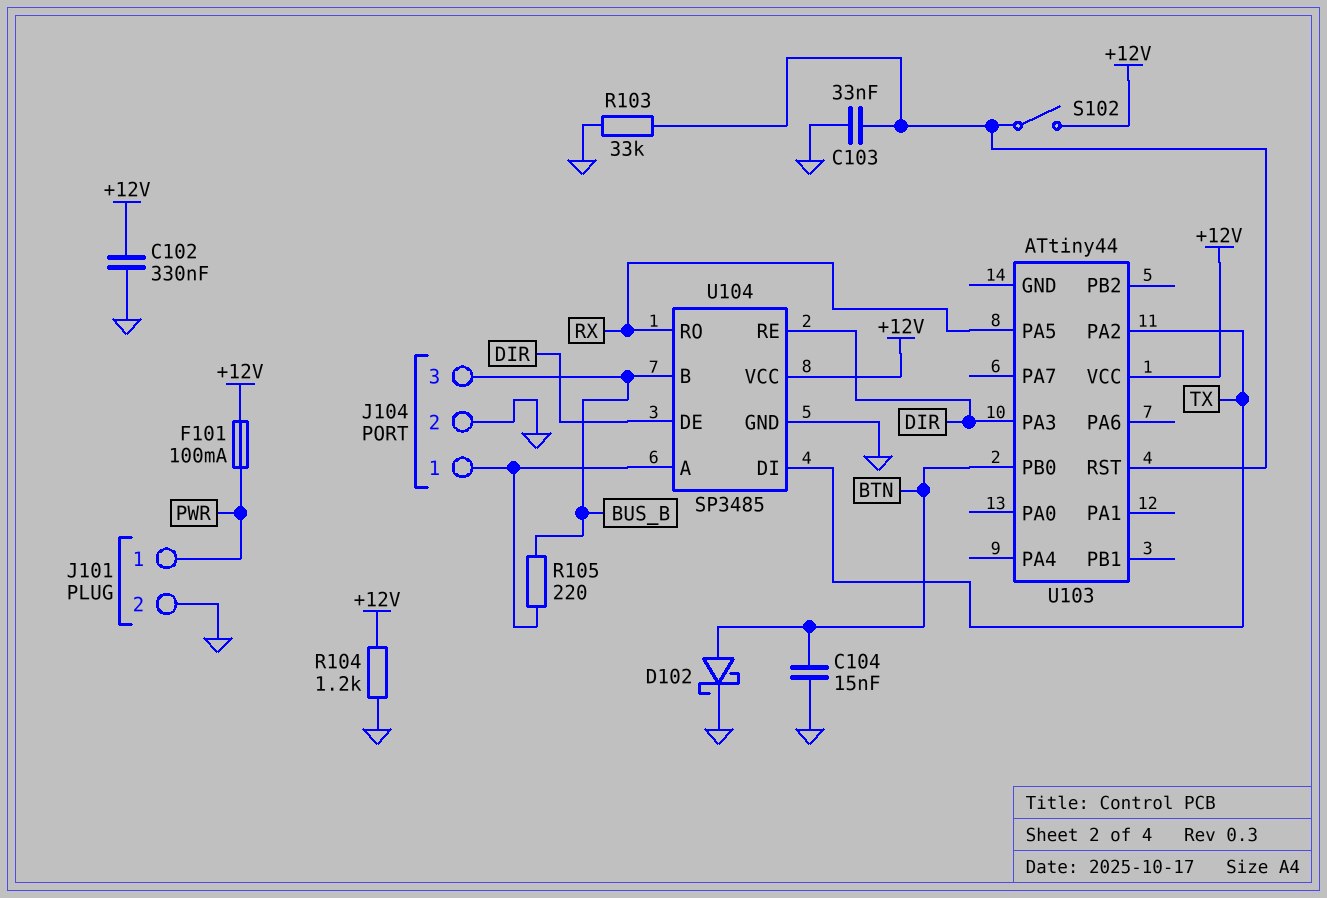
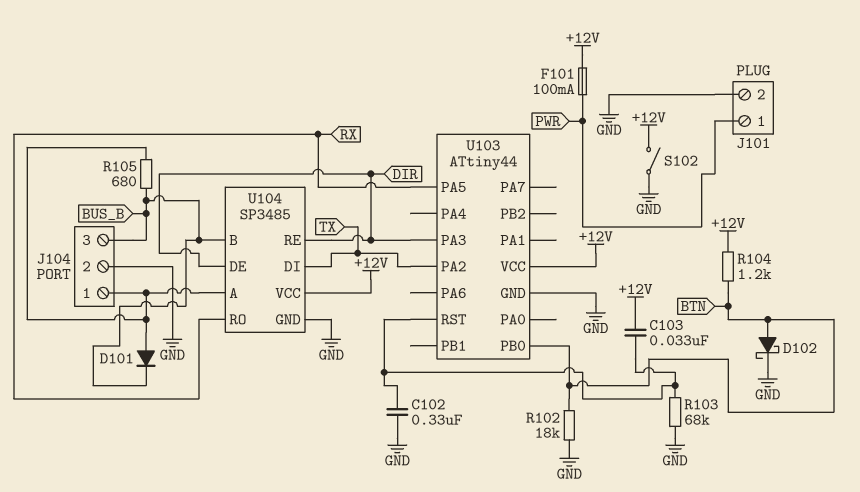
C102: 330nF (+12V, GND) -> 330nF (GND, U103/RST)
C103: 33nF (GND, U103/RST) -> 33nF (+12V, U103/RST)
C104: 15nF (BTN, GND) -> none
D101: none -> diode (A J104/1, K BUS_B)
R102: none -> 18k (BTN, GND)
R103: 33k (GND, U103/RST) -> 68k (GND, U103/RST)
R104: 1.2k (+12V, GND) -> 1.2k (+12V, BTN)
R105: 220 (BUS_B, J104/1) -> 680 (BUS_B, J104/1)
S102: switch (+12V, U103/RST) -> switch (+12V, GND)
U103 pin GND: none -> GND

